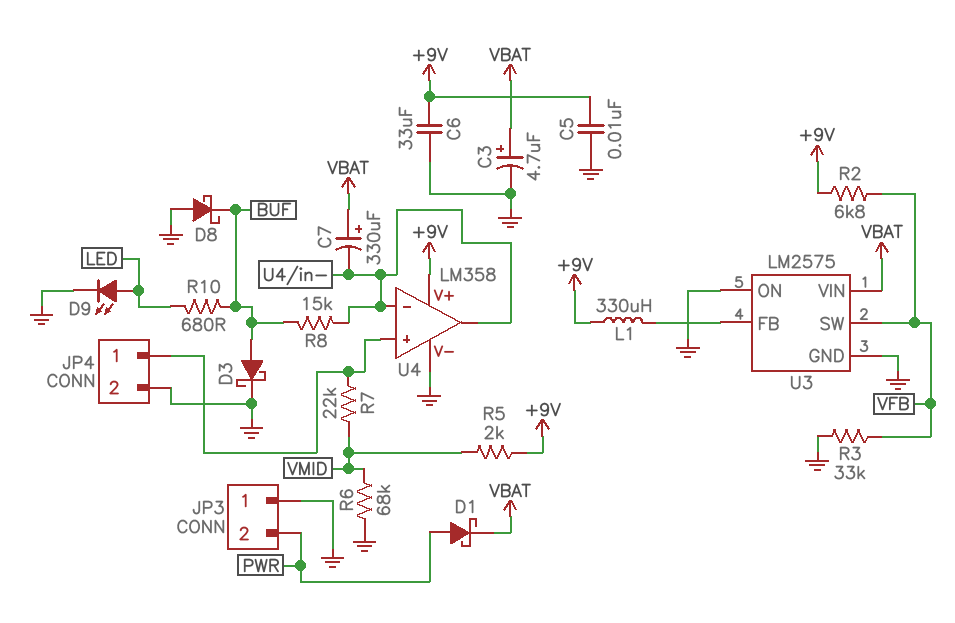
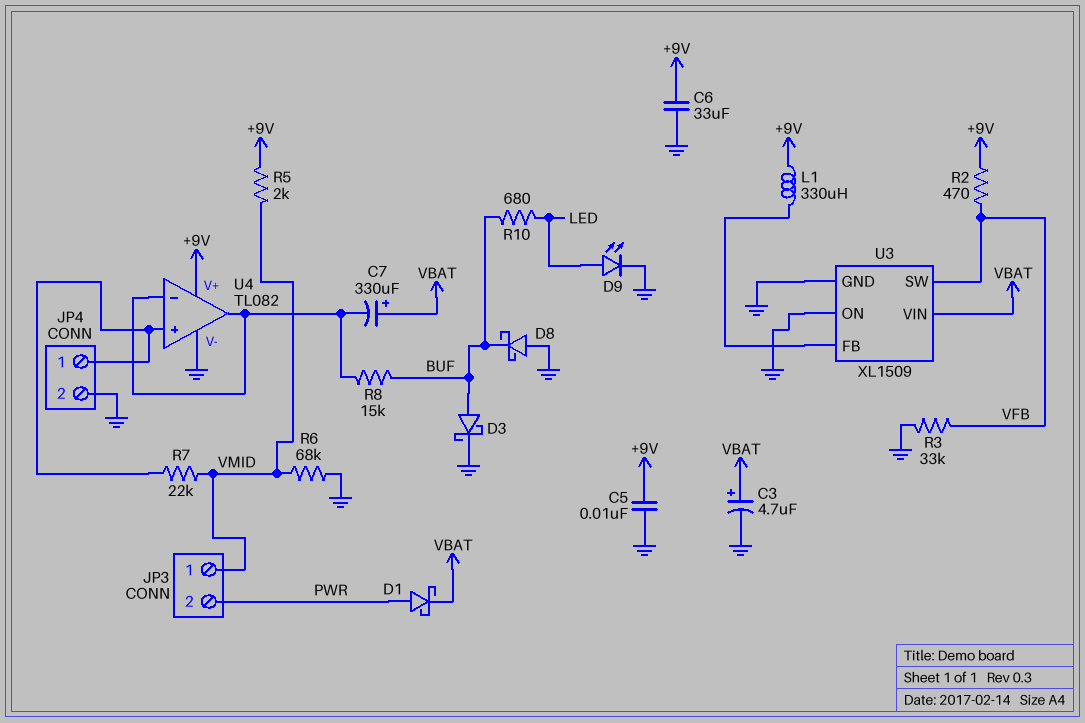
JP3 pin 1: GND -> VMID
R2: 6.8k (+9V, VFB) -> 470 (+9V, VFB)
U3: LM2575 -> XL1509
U4: LM358 -> TL082

